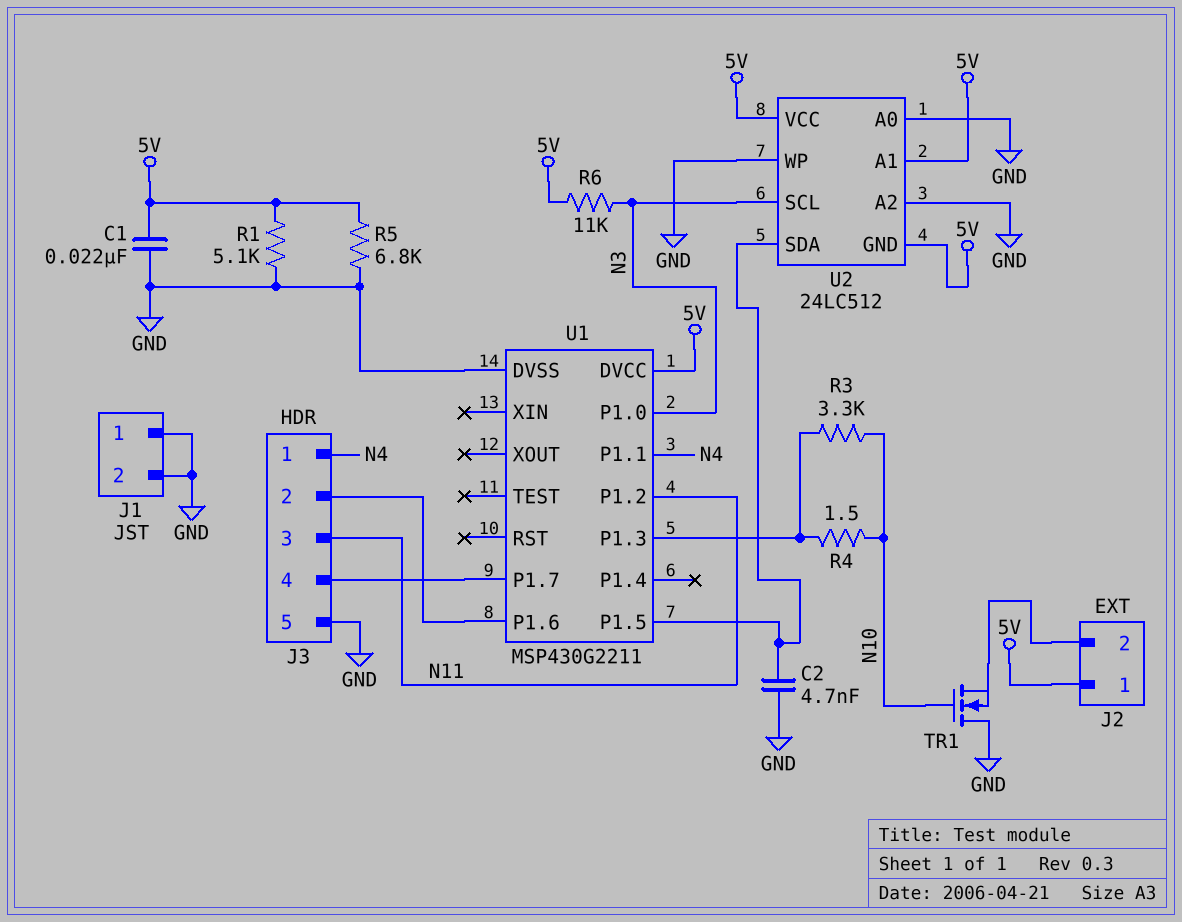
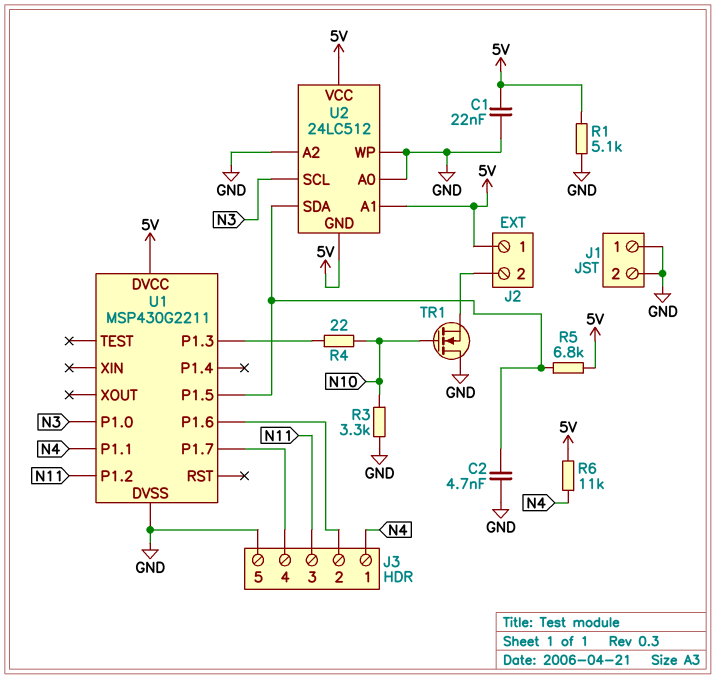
R3: 3.3k (N10, U1/P1.3) -> 3.3k (GND, N10)
R4: 1.5 (N10, U1/P1.3) -> 22 (N10, U1/P1.3)
R5: 6.8k (5V, GND) -> 6.8k (5V, U1/P1.5)
R6: 11k (5V, N3) -> 11k (5V, N4)

